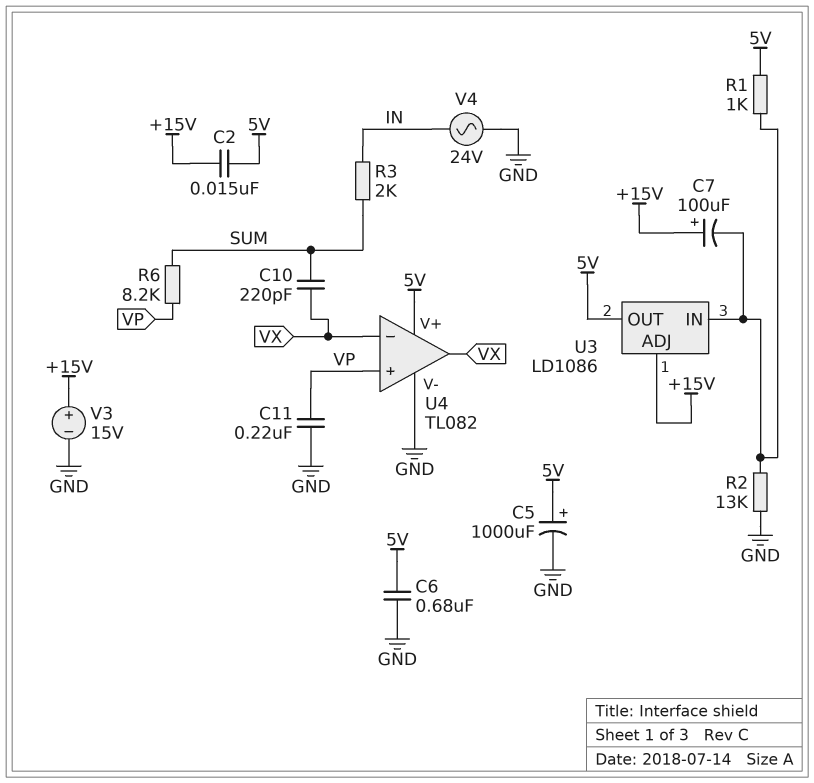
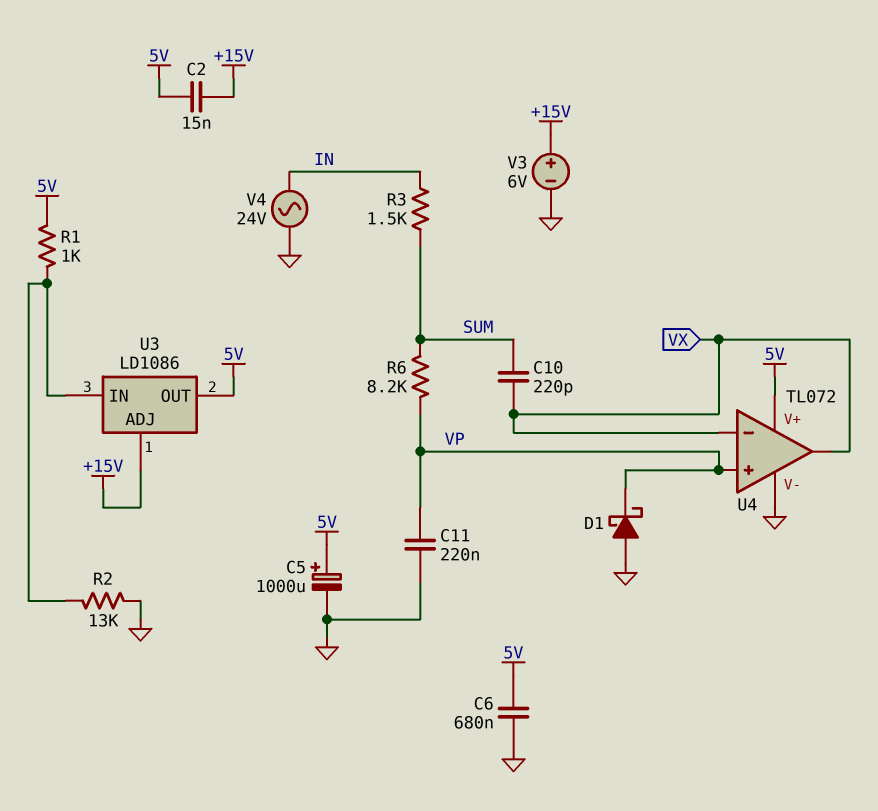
C7: 100uF (plus +15V, minus U3/IN) -> none
D1: none -> schottky (A GND, K VP)
R3: 2k (IN, SUM) -> 1.5k (IN, SUM)
U4: TL082 -> TL072
V3: 15V (plus +15V, minus GND) -> 6V (plus +15V, minus GND)

